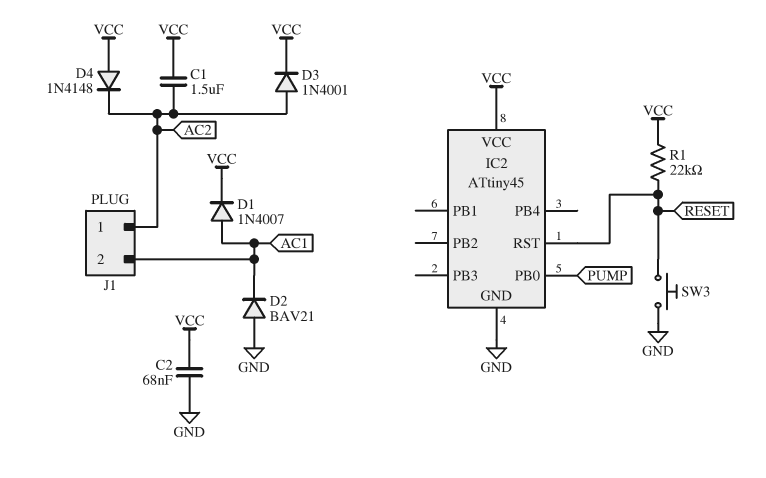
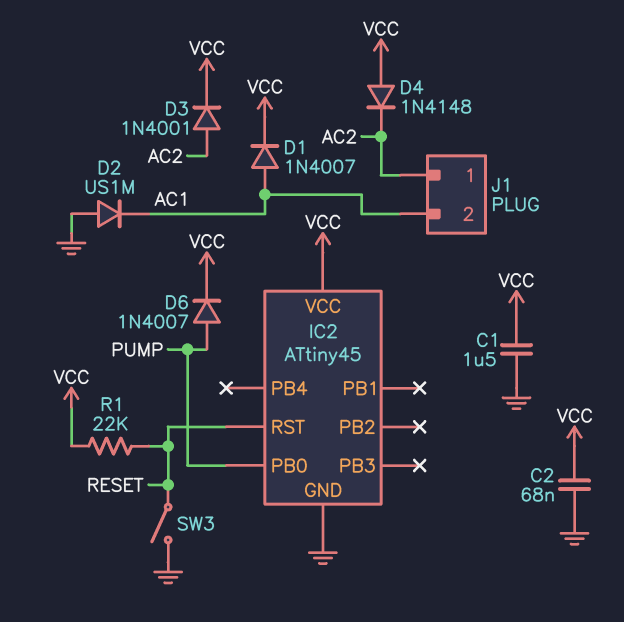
C1: 1.5uF (AC2, VCC) -> 1.5uF (GND, VCC)
D2: diode BAV21 (A GND, K AC1) -> diode US1M (A GND, K AC1)
D6: none -> diode 1N4007 (A PUMP, K VCC)
SW3: button (GND, RESET) -> switch (GND, RESET)

